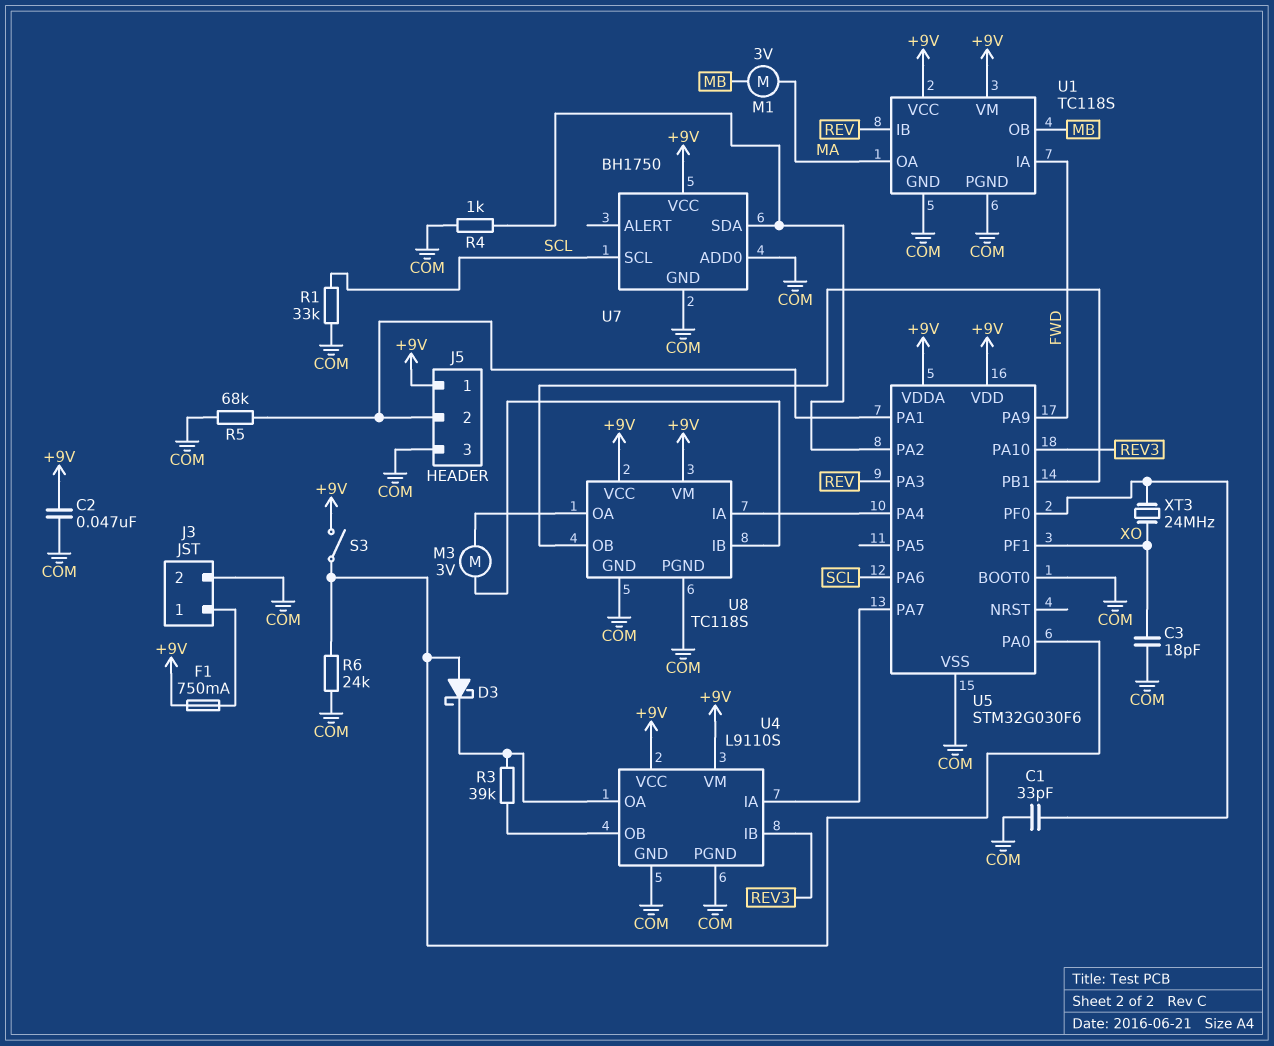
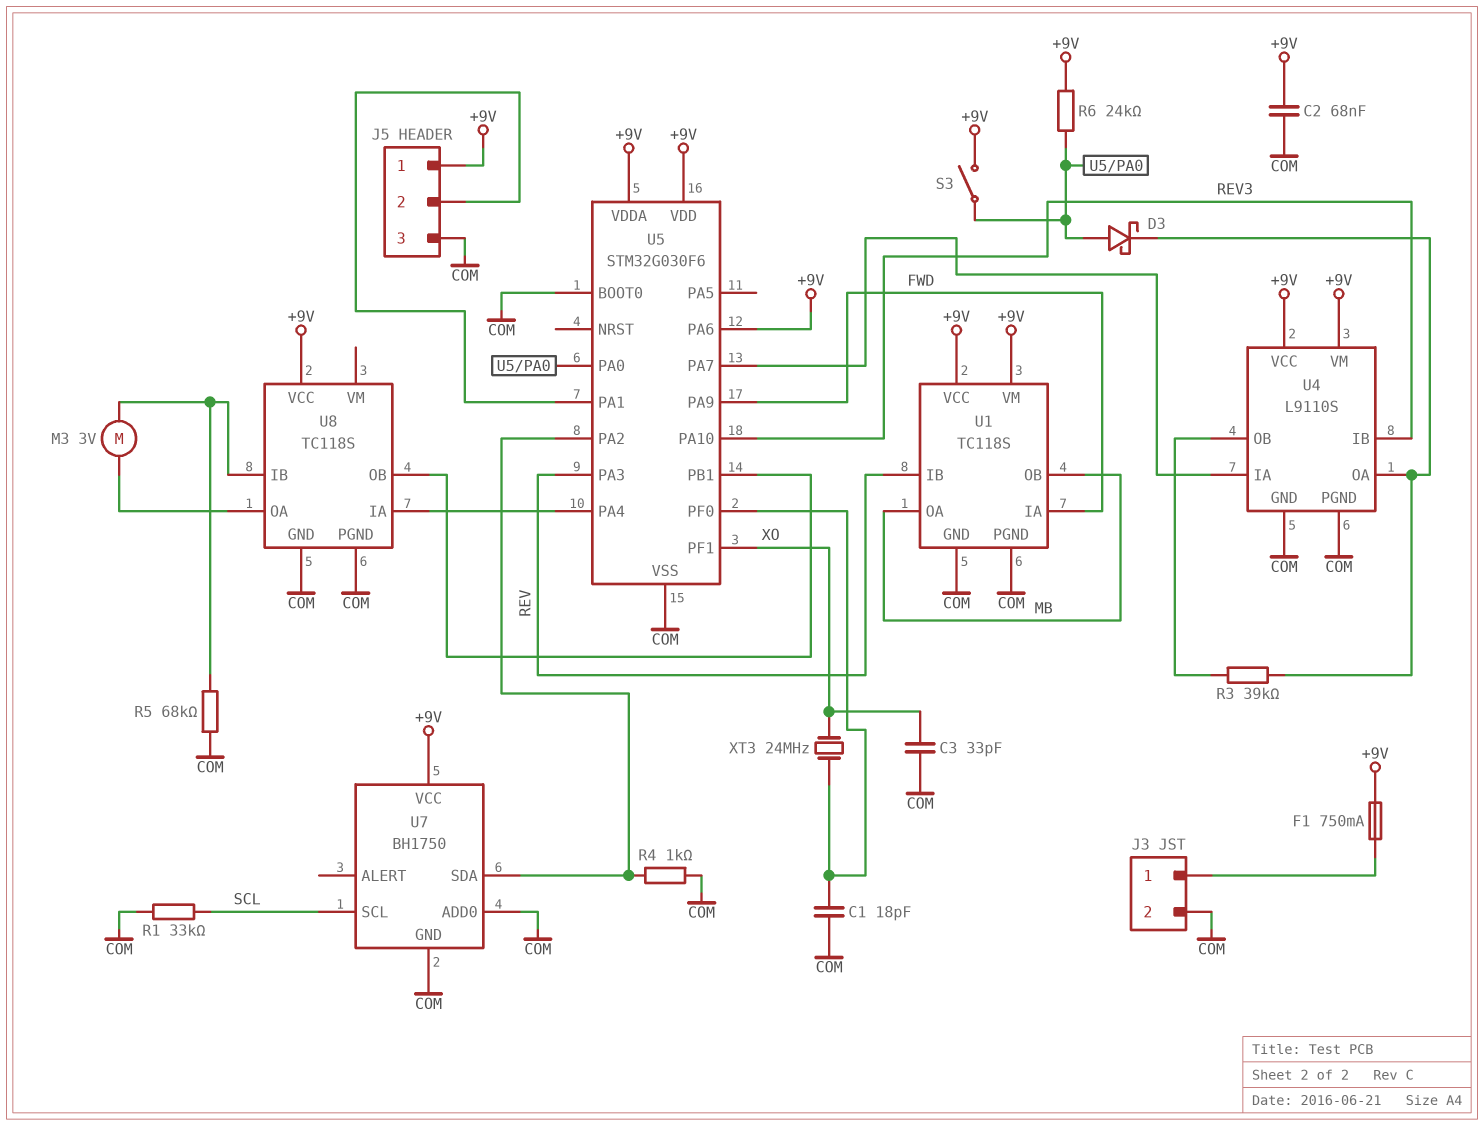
C1: 33pF (COM, U5/PF0) -> 18pF (COM, U5/PF0)
C2: 47nF (+9V, COM) -> 68nF (+9V, COM)
C3: 18pF (COM, XO) -> 33pF (COM, XO)
M1: motor 3V (MA, MB) -> none
R5: 68k (COM, J5/2) -> 68k (COM, U8/IB)
R6: 24k (COM, U5/PA0) -> 24k (+9V, U5/PA0)
U1 pin OA: MA -> MB
U5 pin PA6: SCL -> +9V
U8 pin VM: +9V -> none

